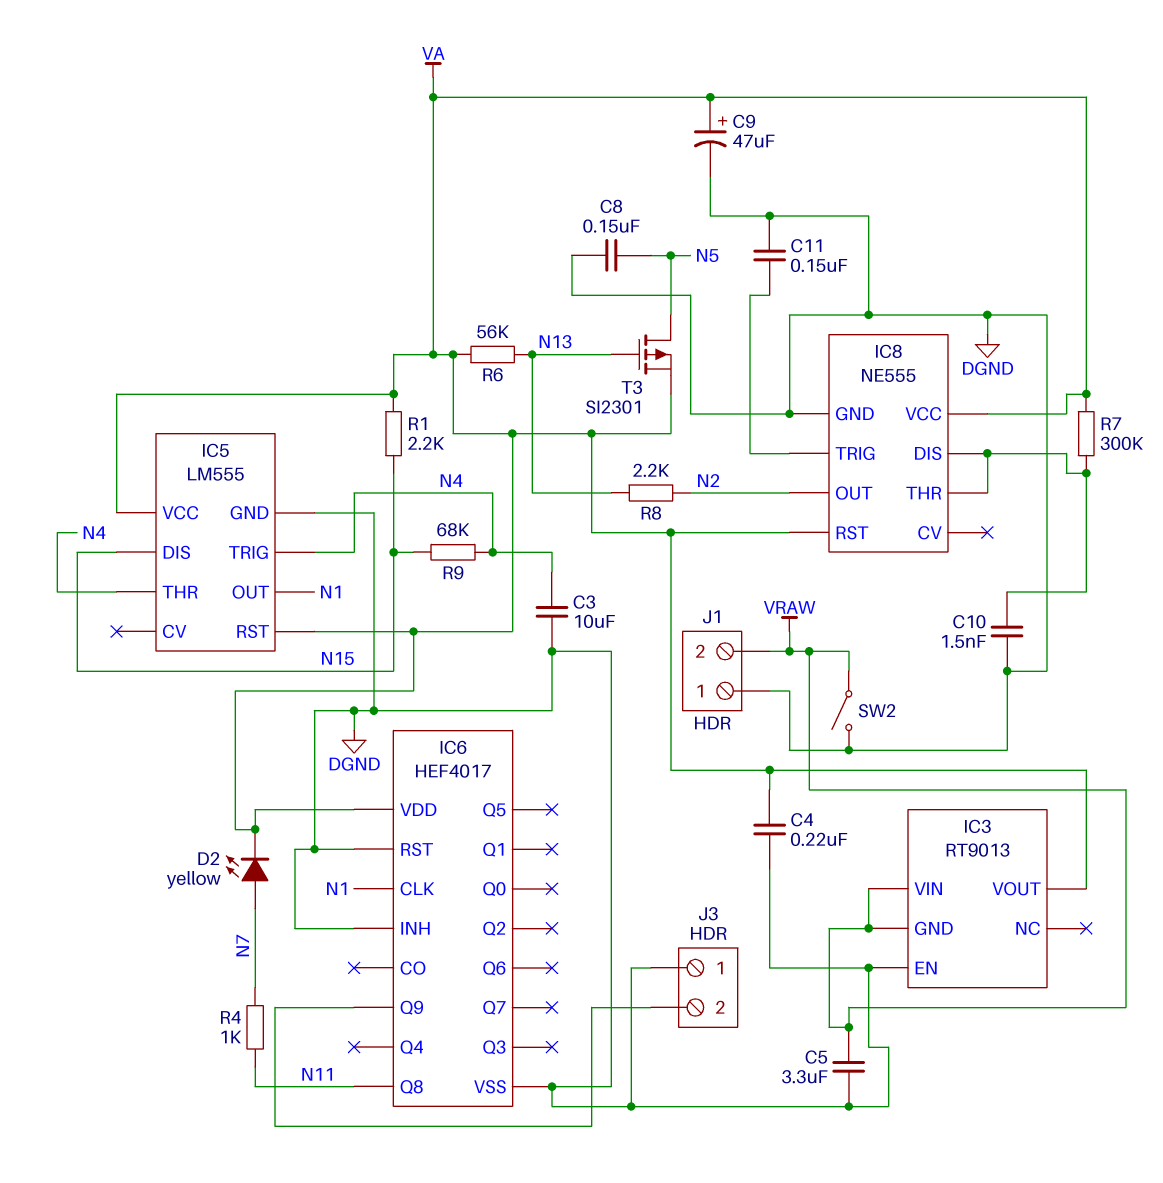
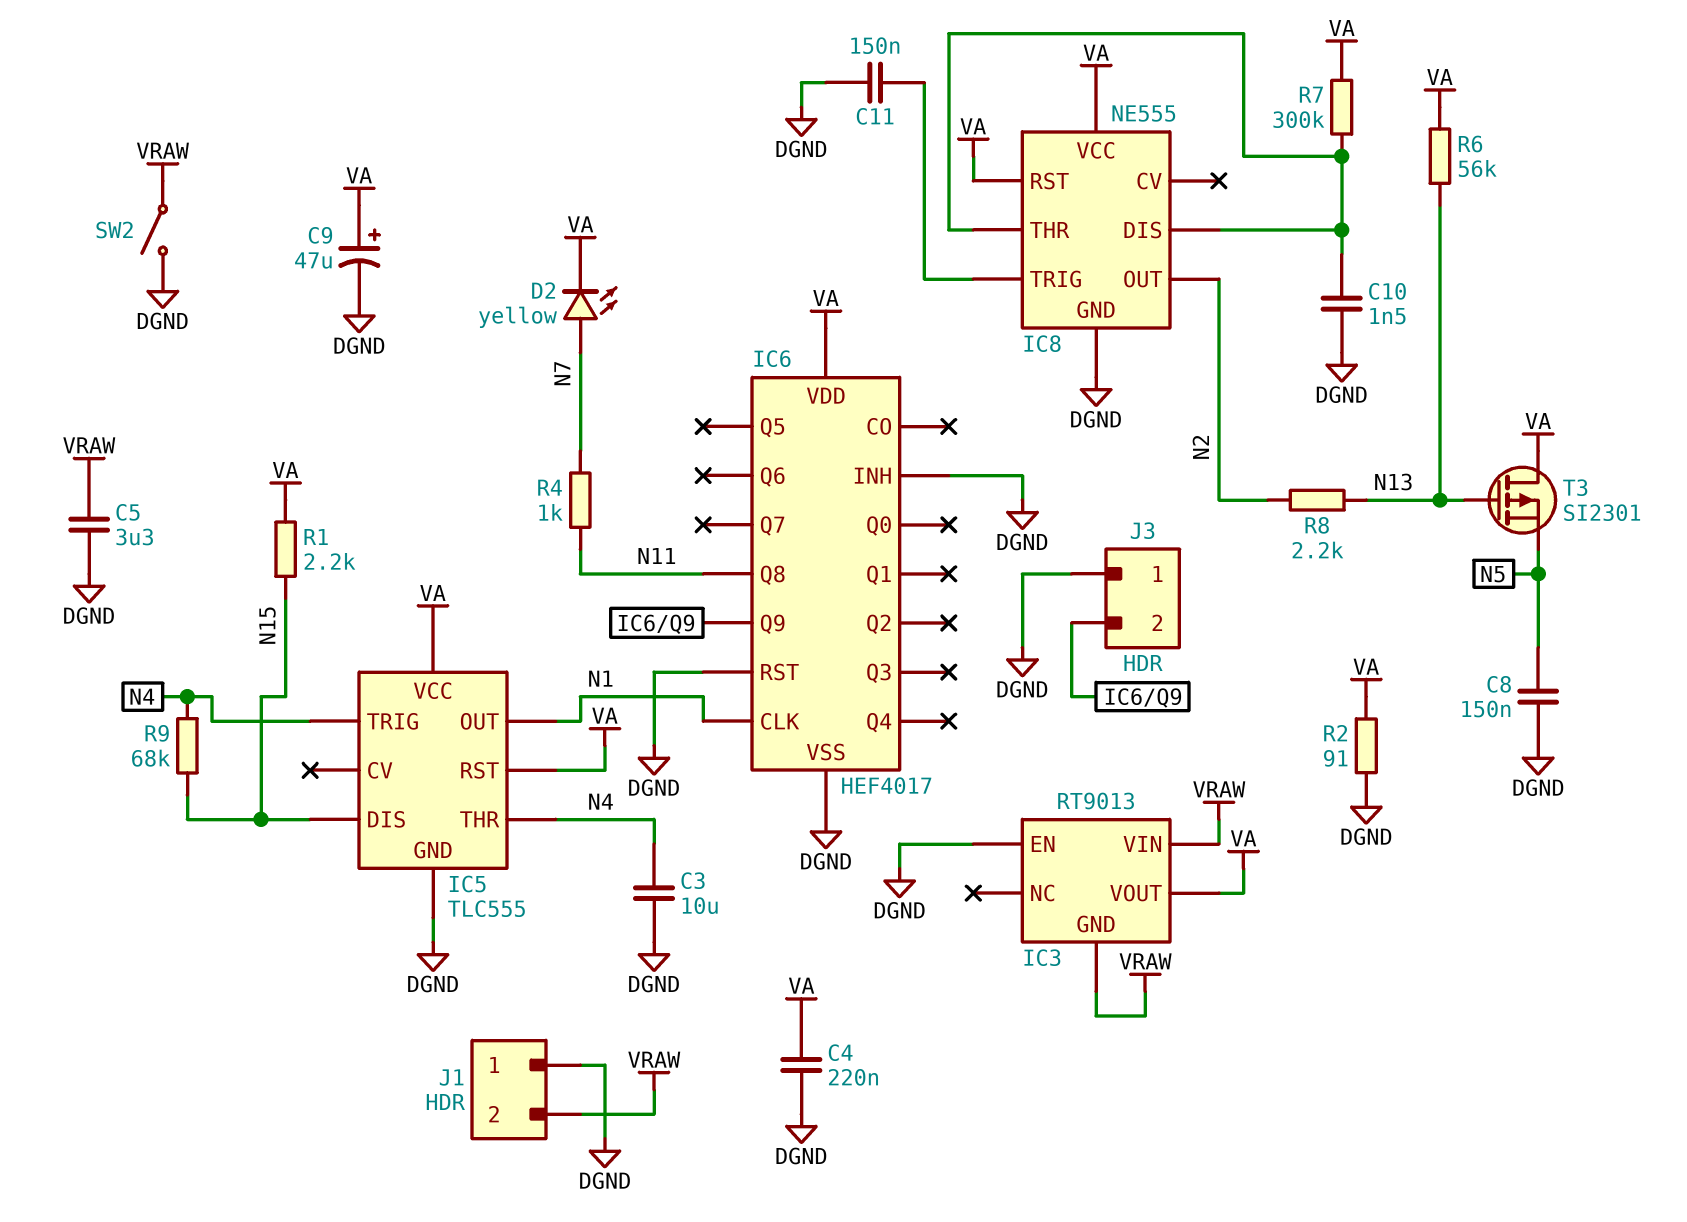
IC5: LM555 -> TLC555
R2: none -> 91 (DGND, VA)
T3: PMOS SI2301 (G N13, D N5, S VA) -> PMOS SI2301 (G N13, D VA, S N5)

